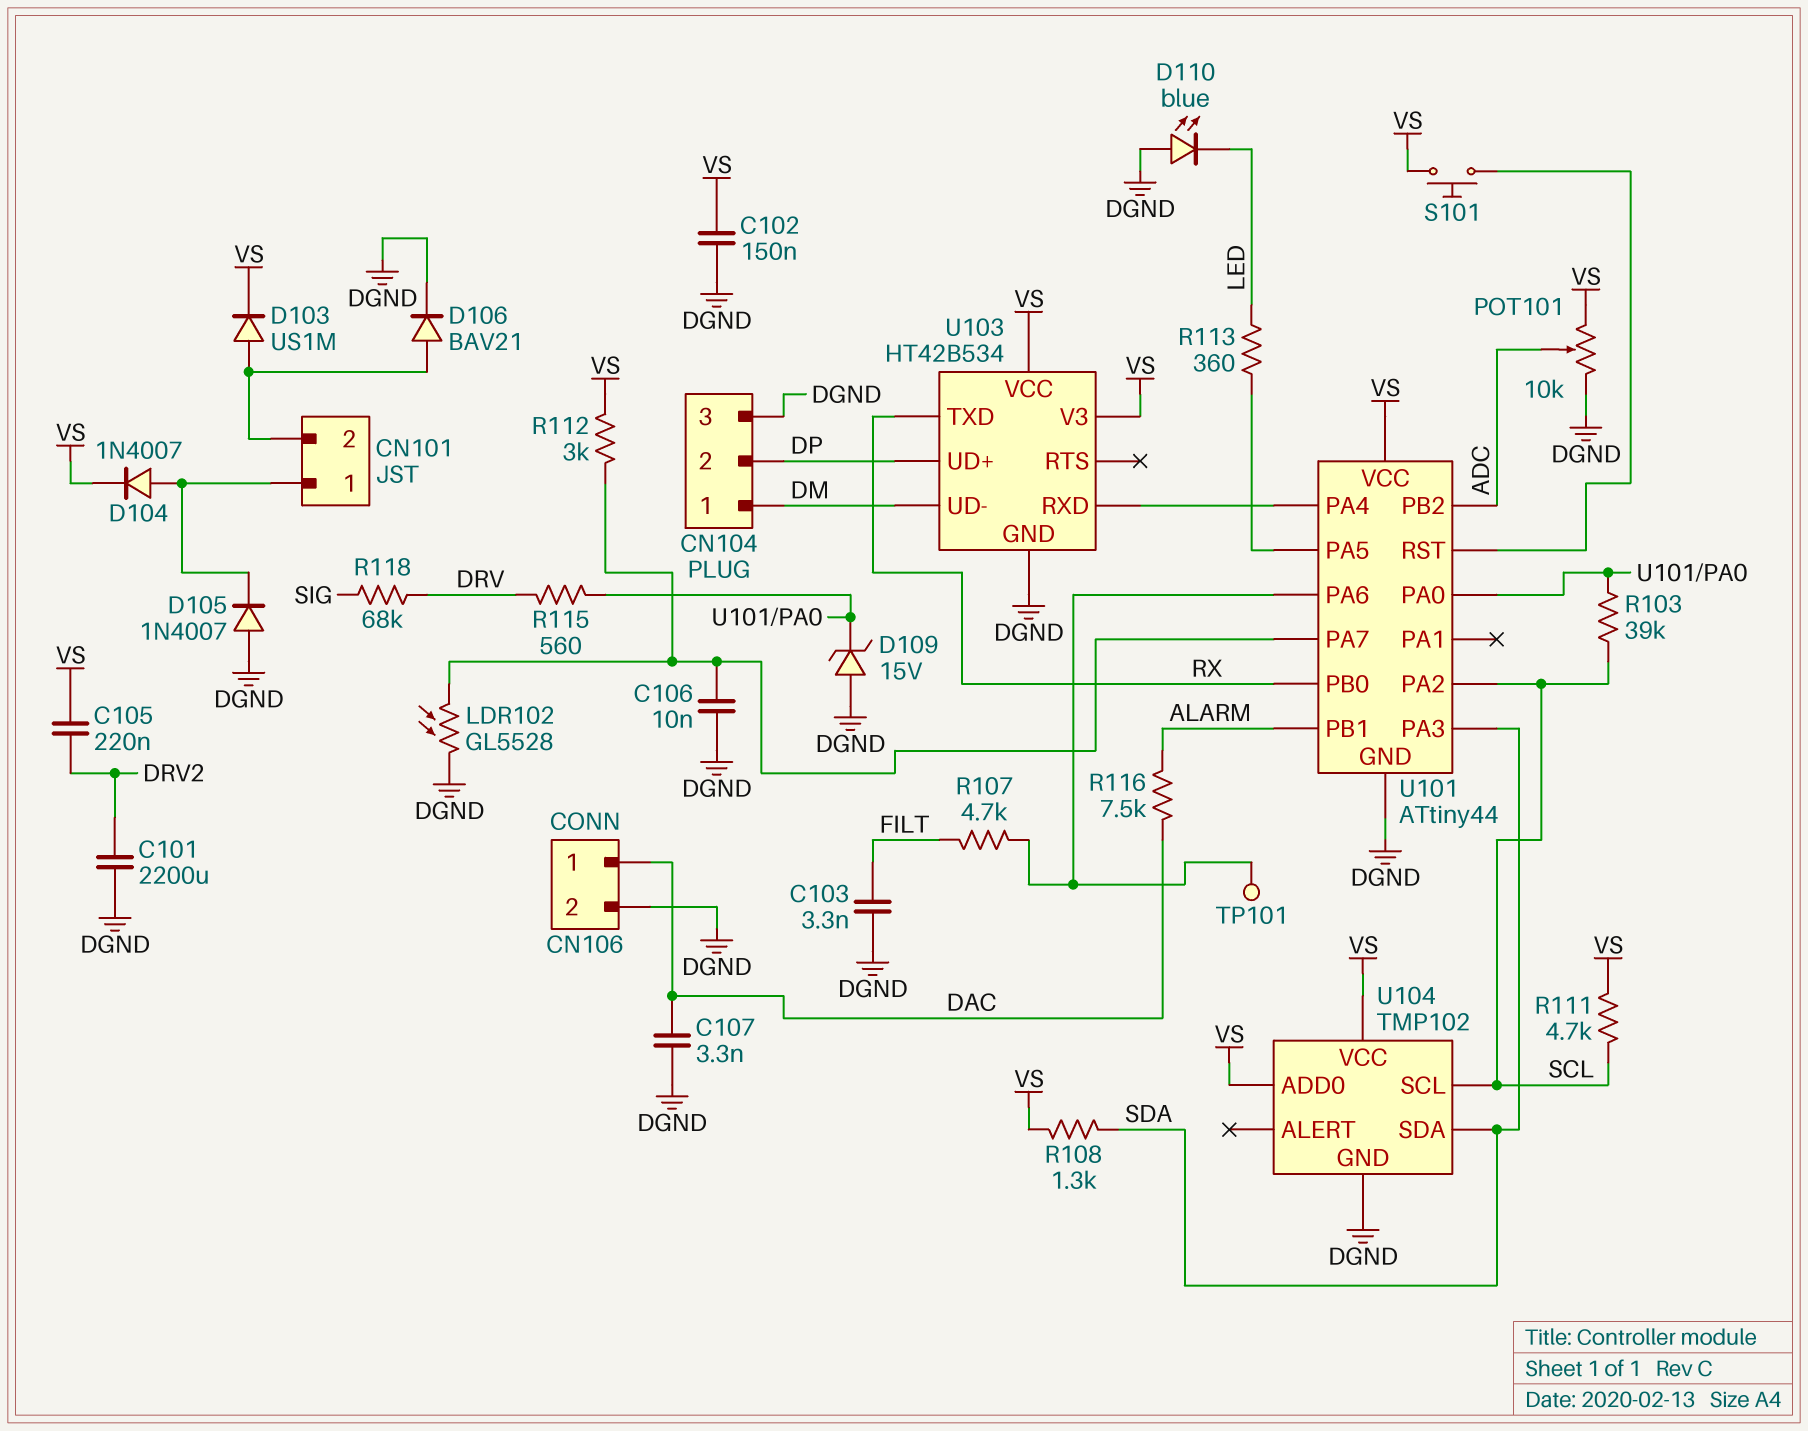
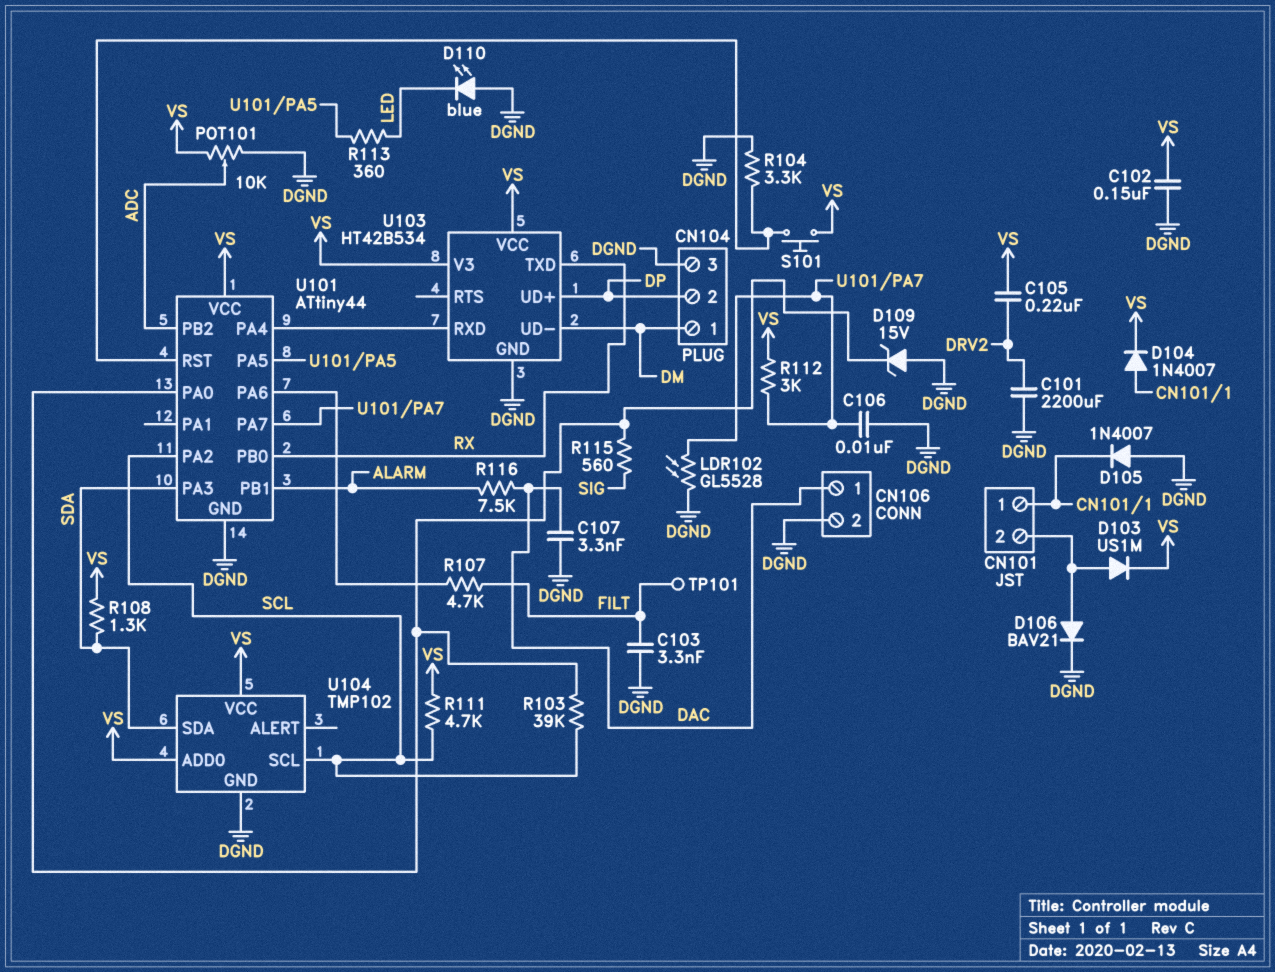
R104: none -> 3.3k (DGND, U101/RST)
R115: 560 (DRV, U101/PA0) -> 560 (SIG, U101/PA0)
R118: 68k (DRV, SIG) -> none
TP101: test point (U101/PA6) -> test point (FILT)

